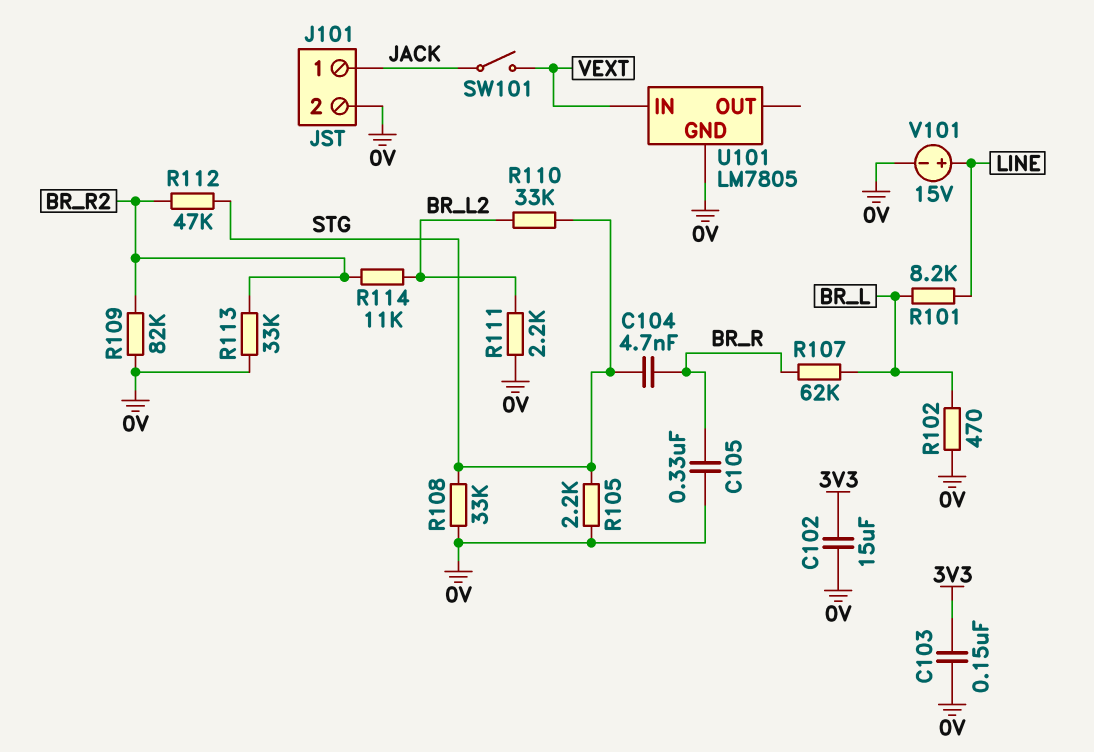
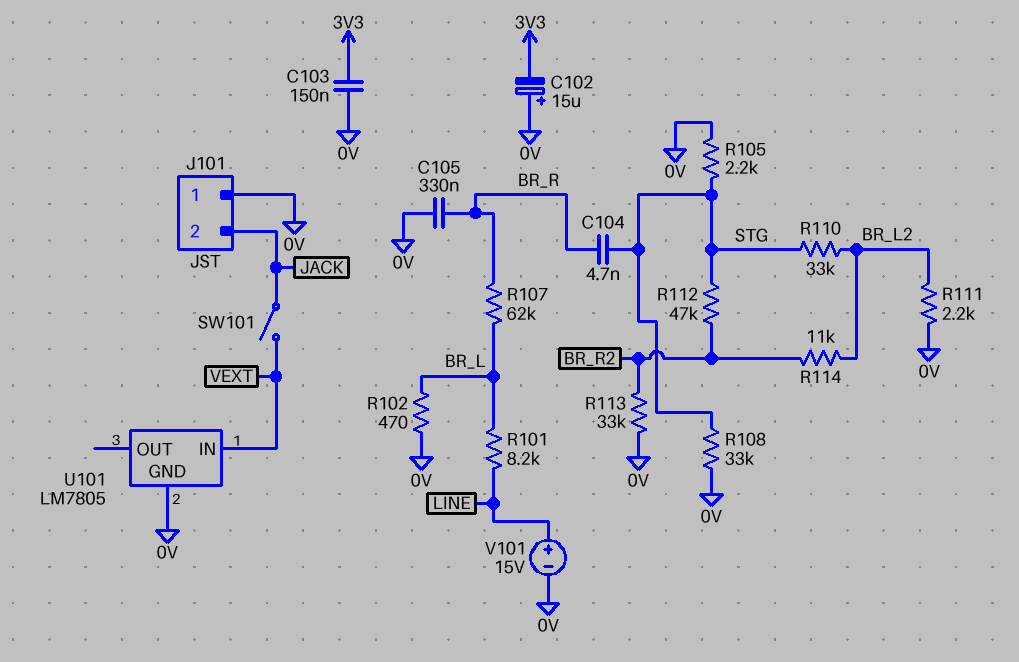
C102: 15uF (0V, 3V3) -> 15uF (plus 0V, minus 3V3)
J101 pin 1: JACK -> 0V
J101 pin 2: 0V -> JACK
R109: 82k (0V, BR_R2) -> none

